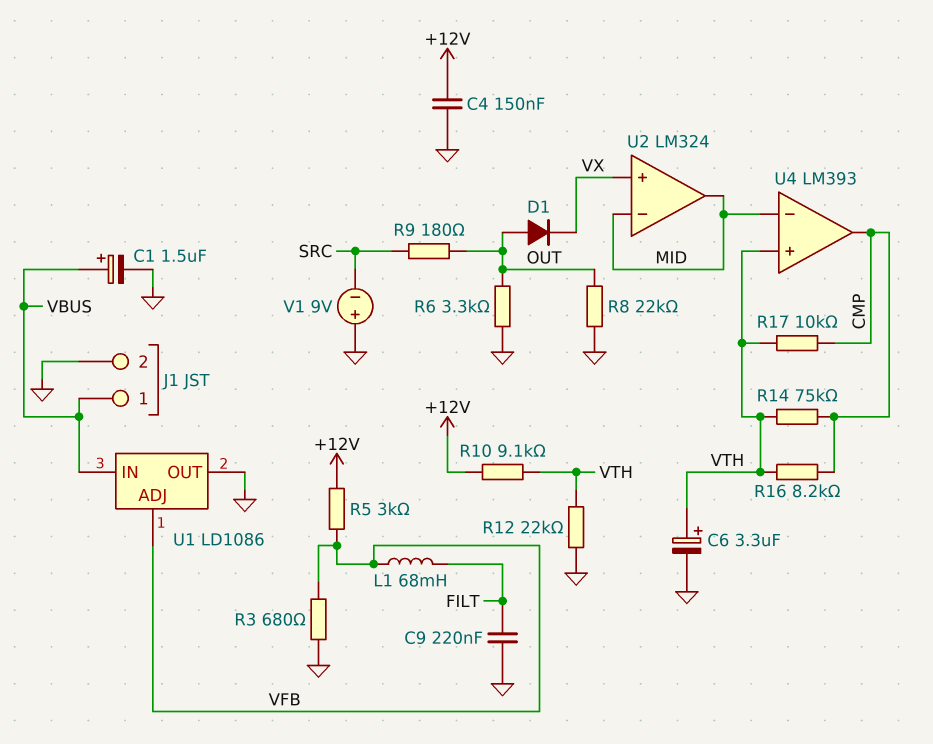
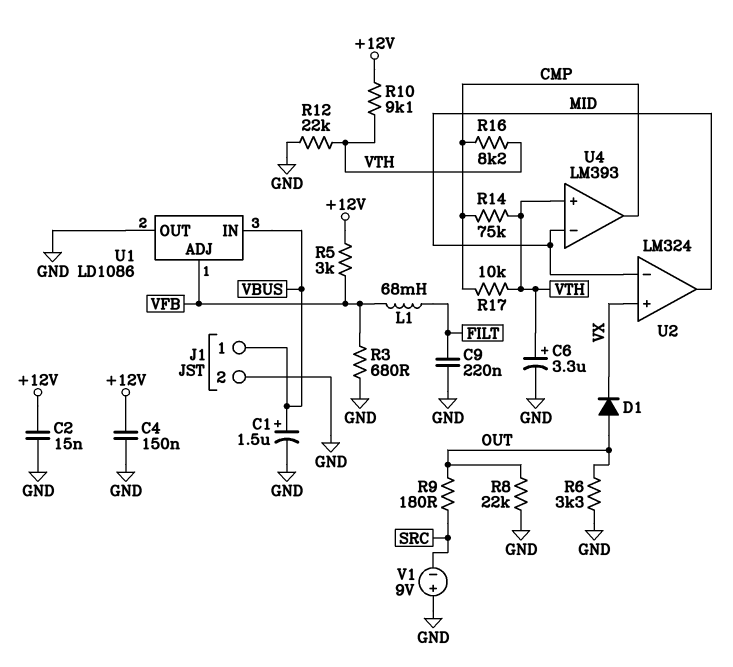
C2: none -> 15nF (+12V, GND)

